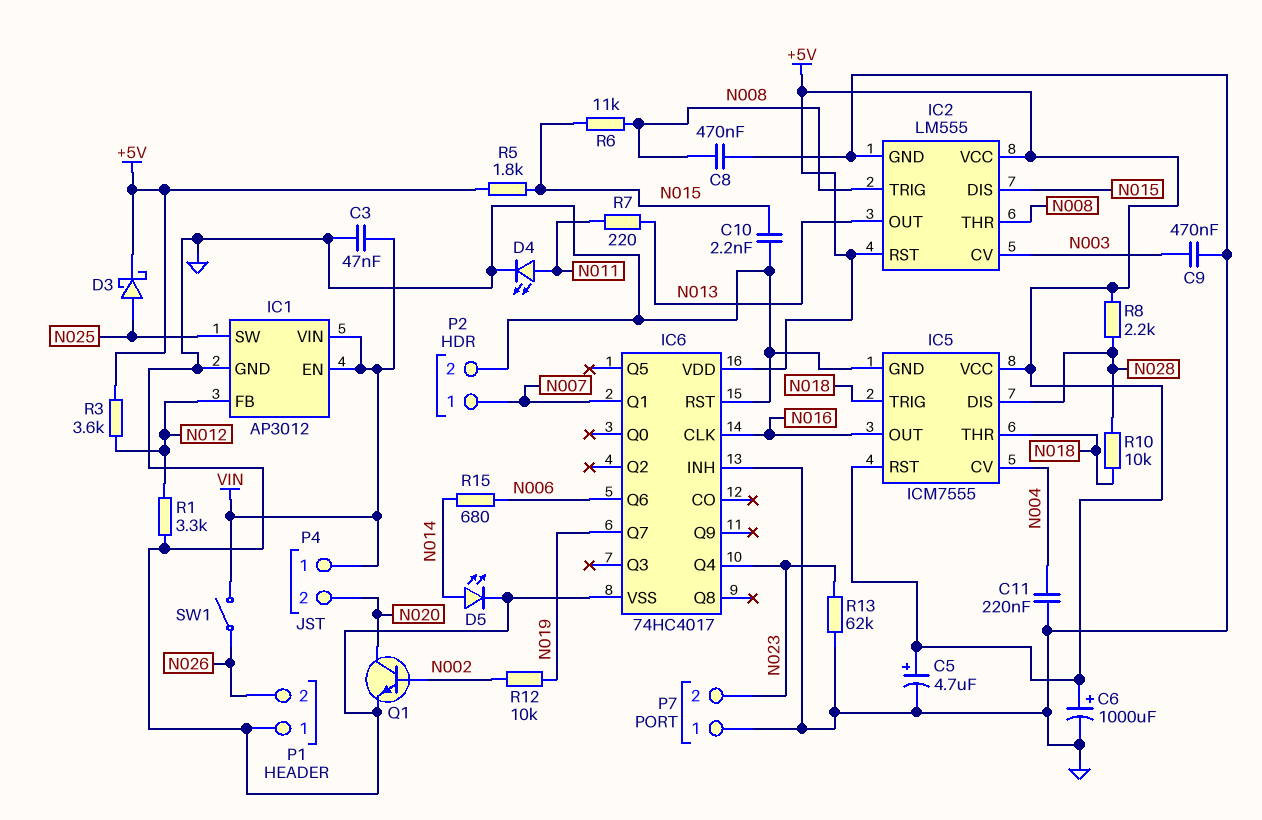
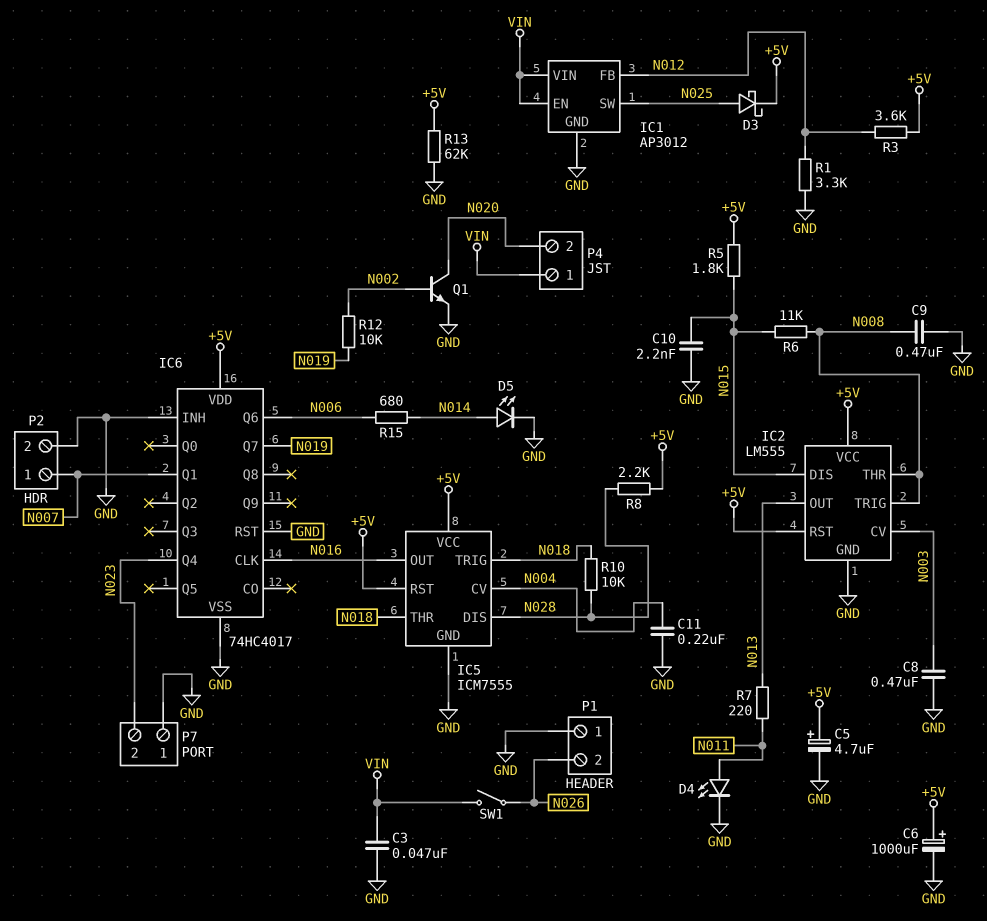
C8: 470nF (GND, N008) -> 470nF (GND, N003)
C9: 470nF (GND, N003) -> 470nF (GND, N008)
R13: 62k (GND, N023) -> 62k (+5V, GND)

